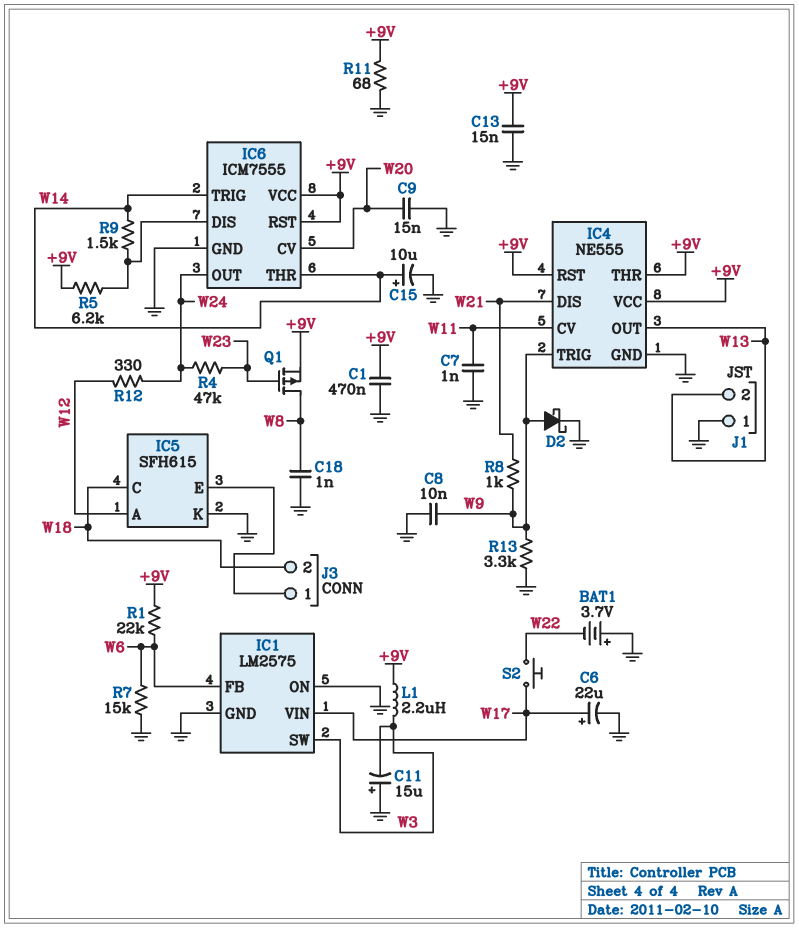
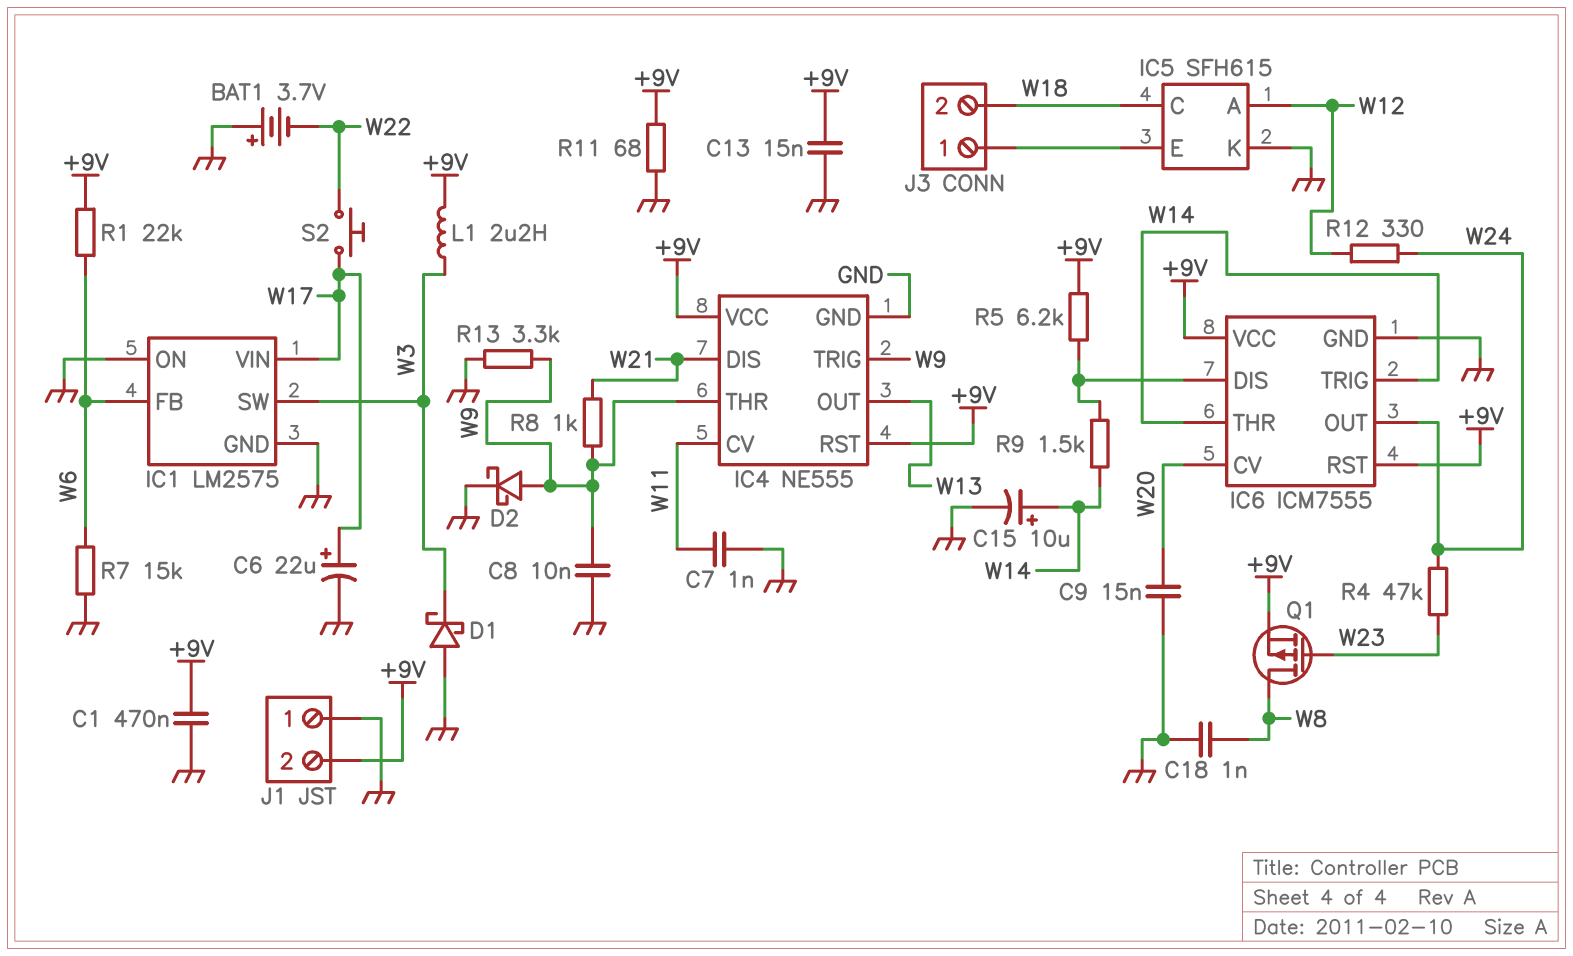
C11: 15uF (plus GND, minus W3) -> none
D1: none -> schottky (A GND, K W3)
IC4 pin THR: +9V -> W9
J1 pin 2: W13 -> +9V

